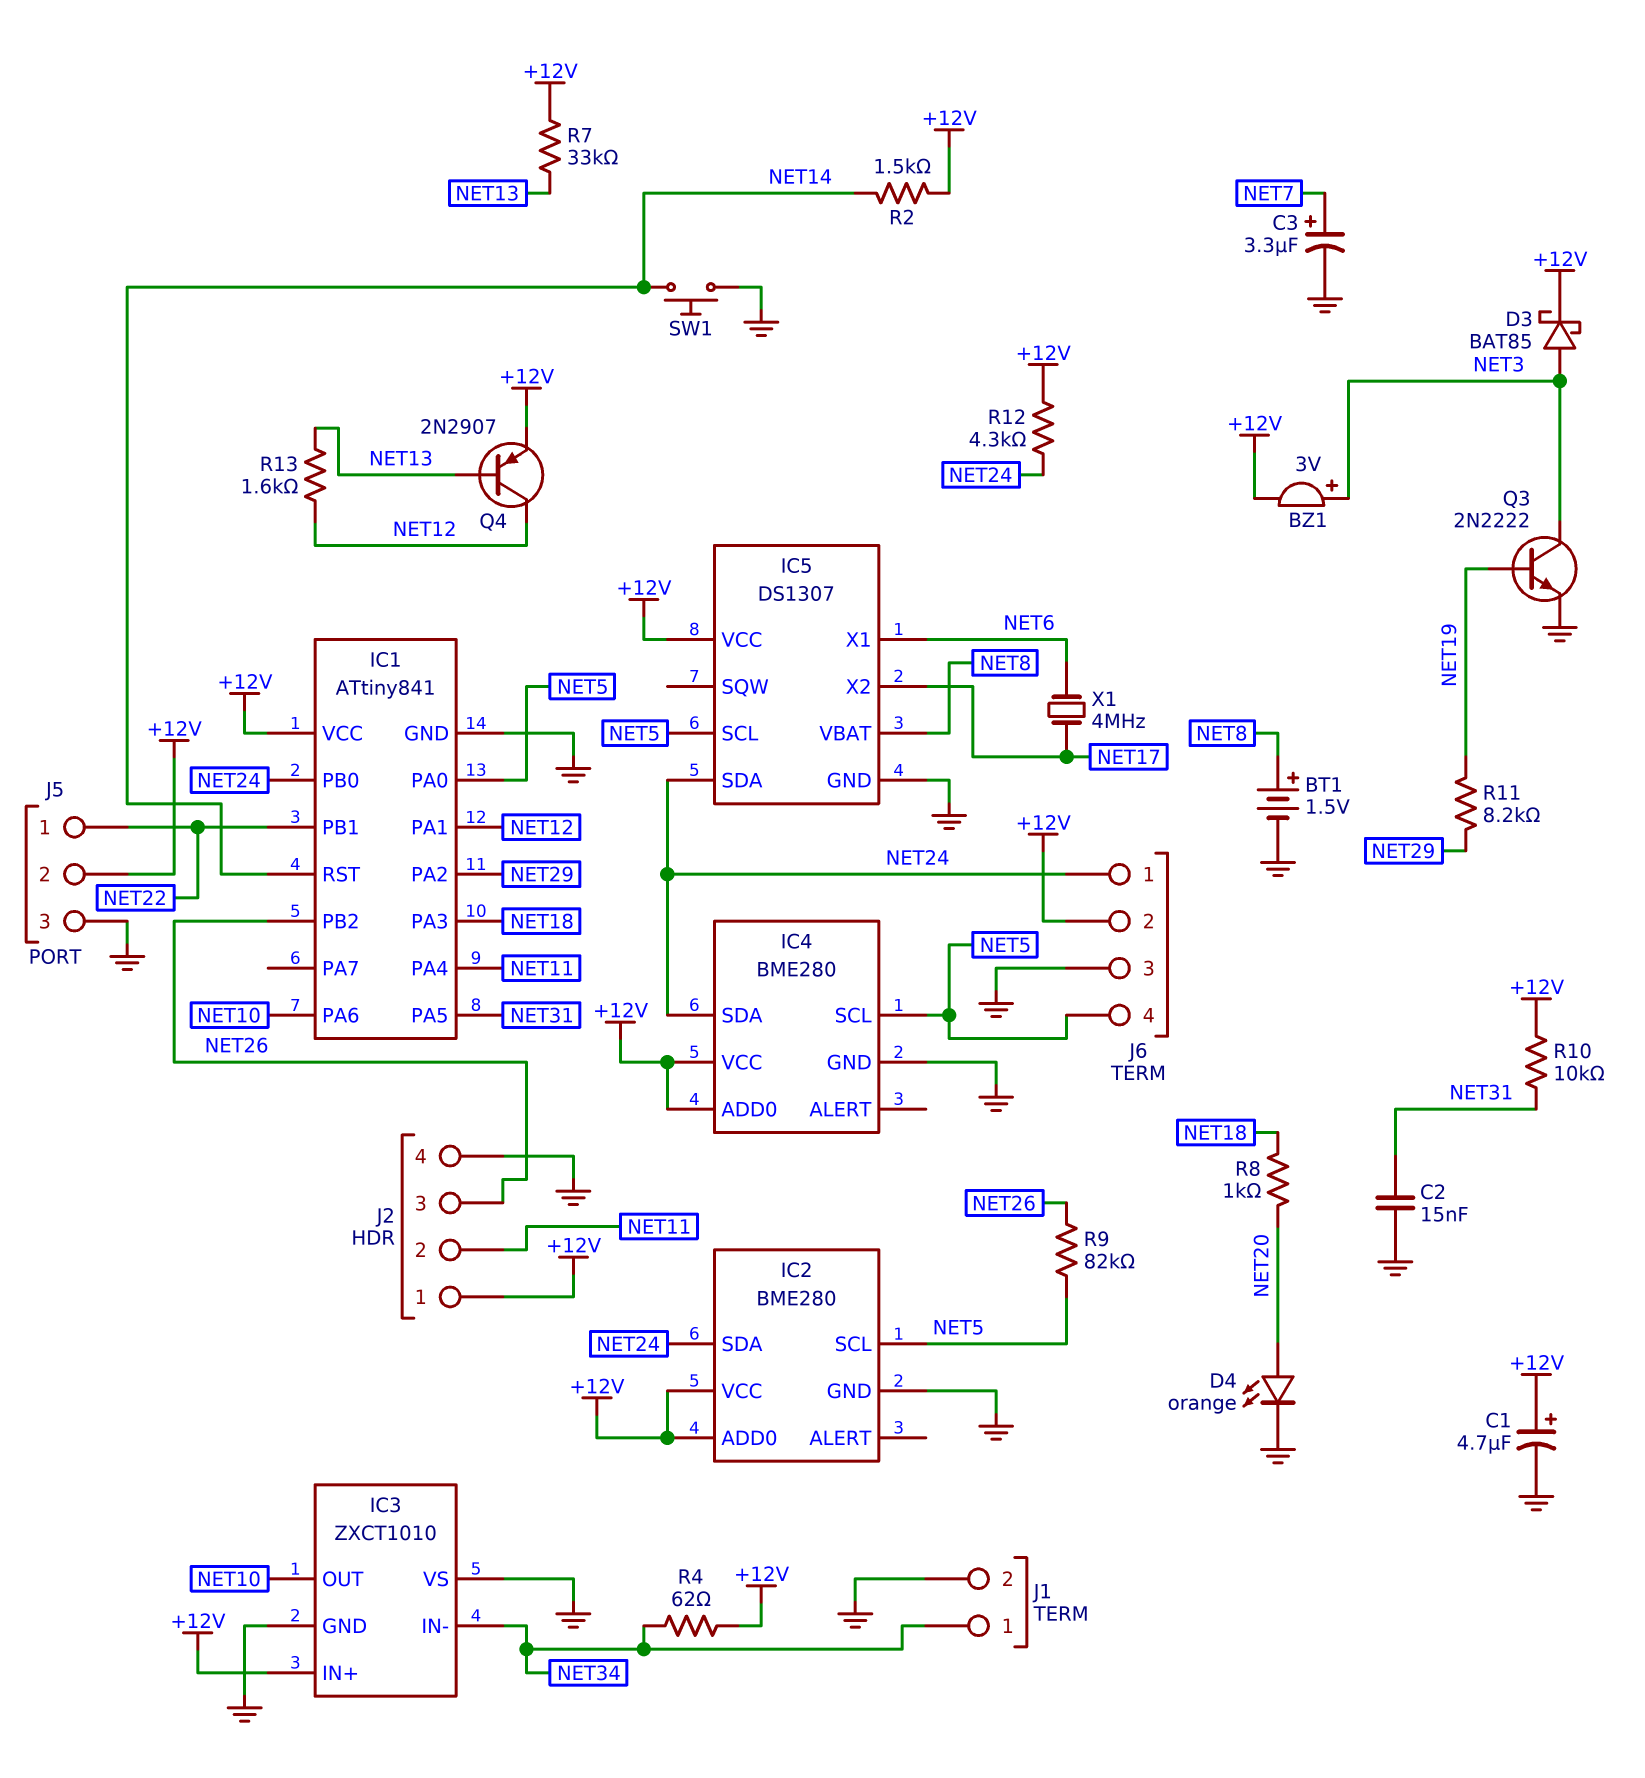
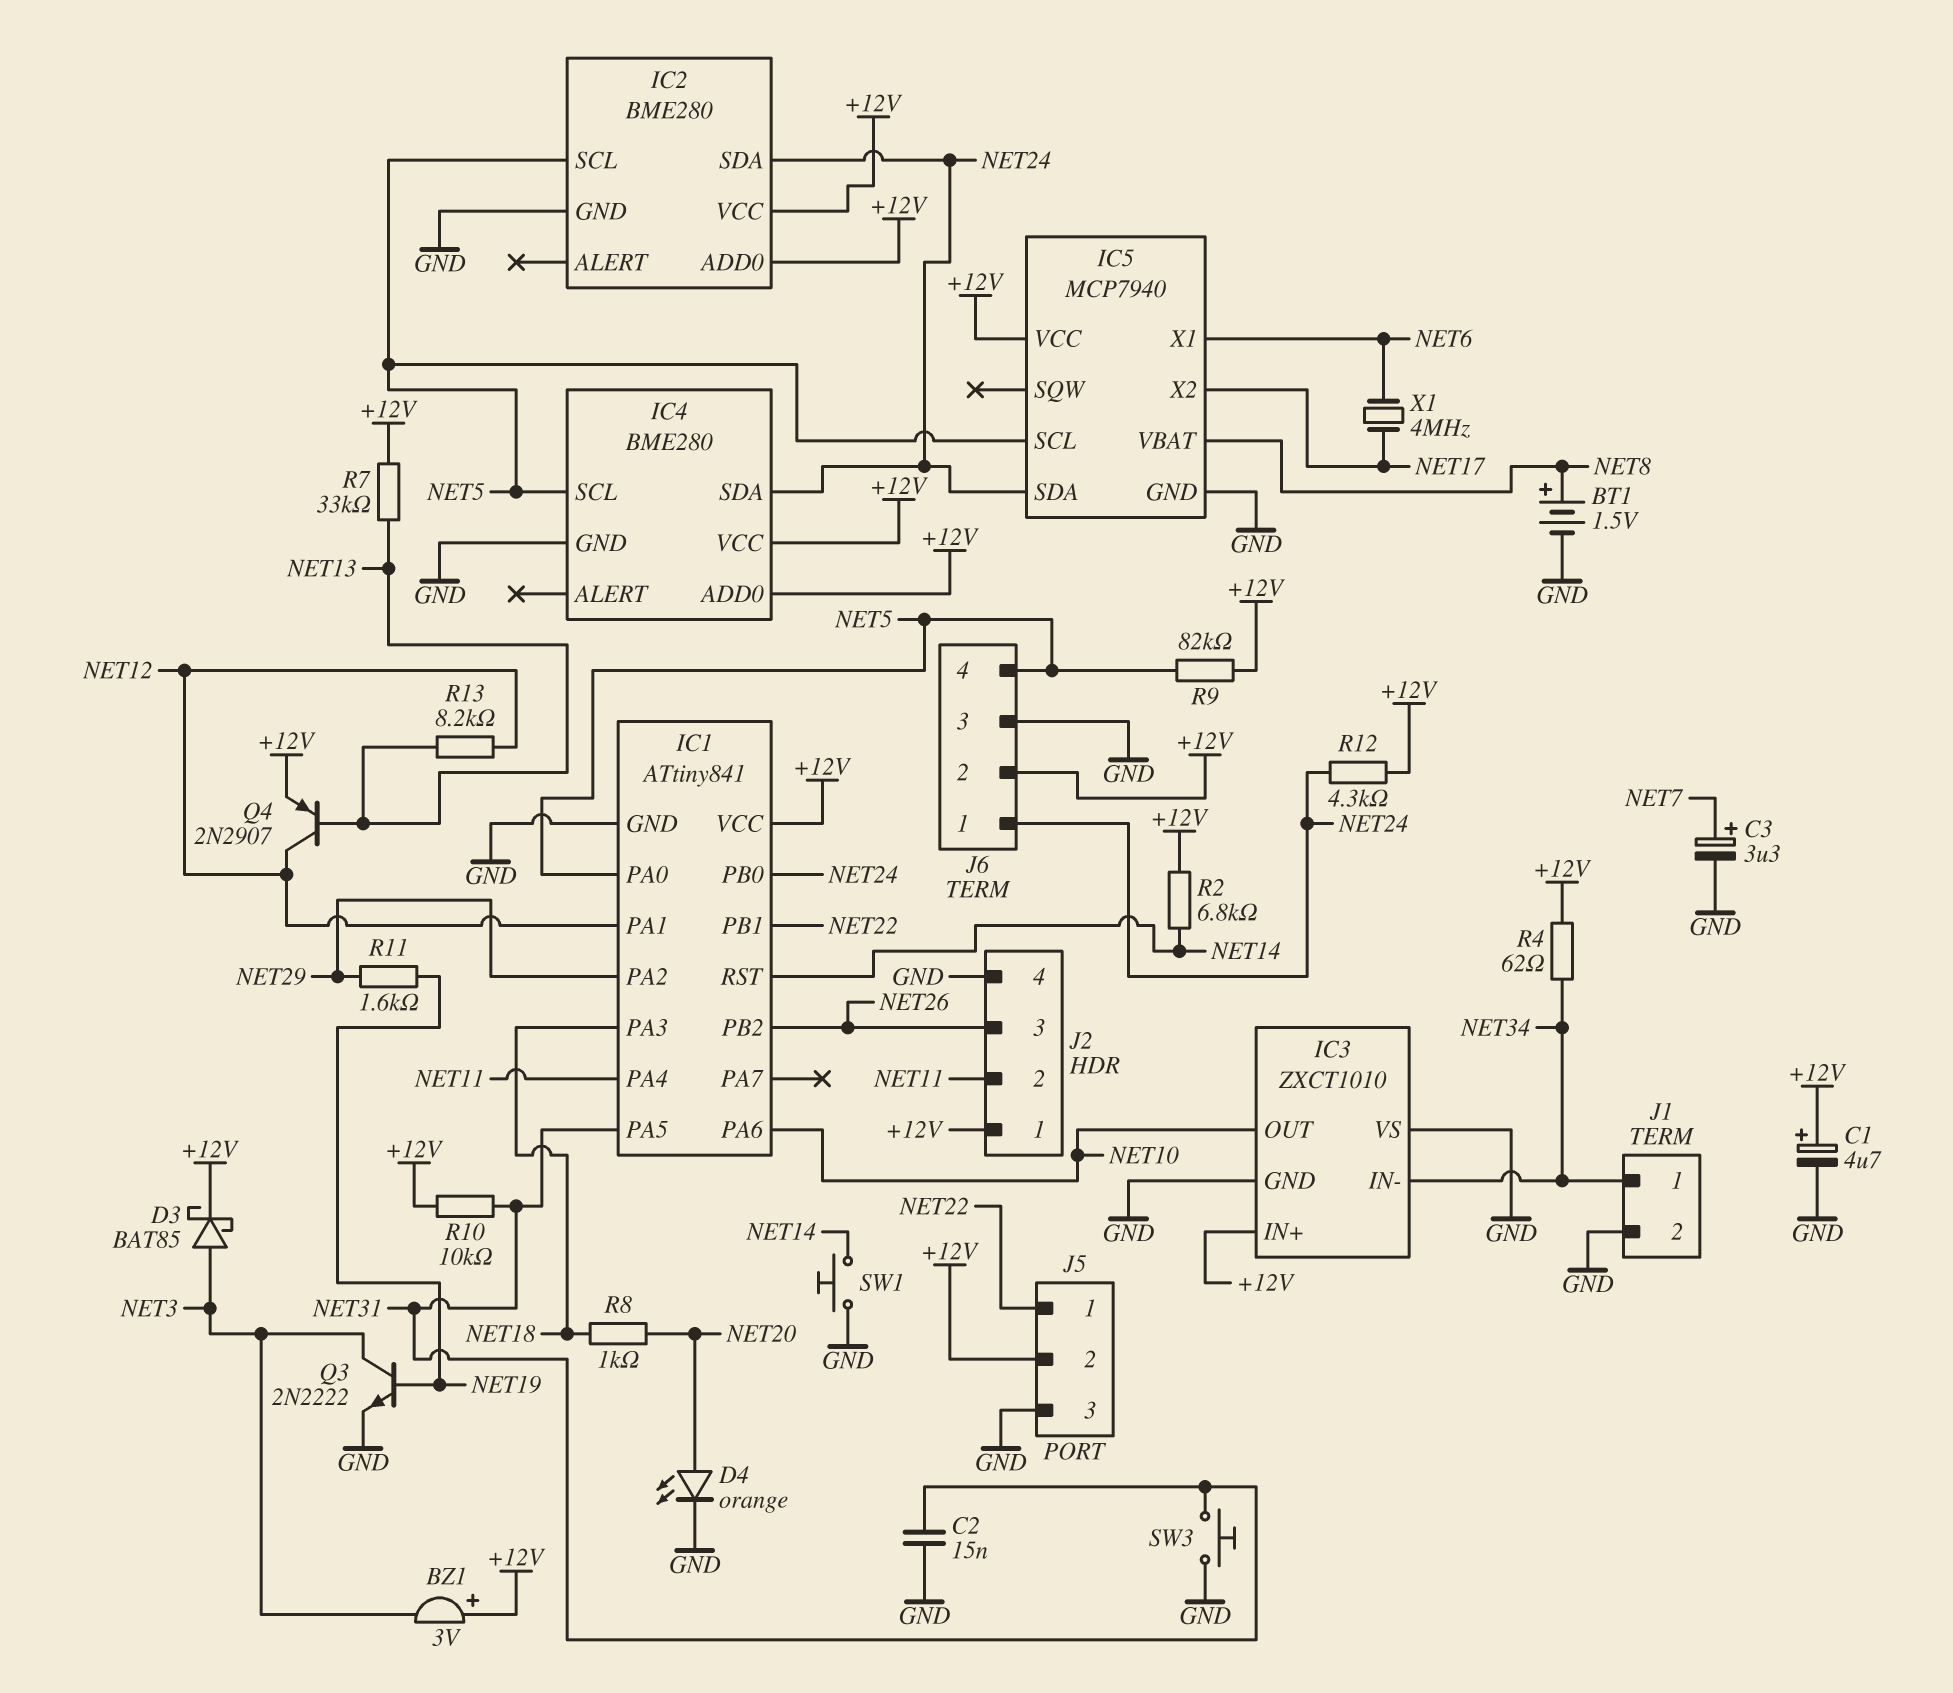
BZ1: buzzer 3V (plus NET3, minus +12V) -> buzzer 3V (plus +12V, minus NET3)
IC5: DS1307 -> MCP7940
R2: 1.5k (+12V, NET14) -> 6.8k (+12V, NET14)
R9: 82k (NET5, NET26) -> 82k (+12V, NET5)
R11: 8.2k (NET19, NET29) -> 1.6k (NET19, NET29)
R13: 1.6k (NET12, NET13) -> 8.2k (NET12, NET13)
SW3: none -> button (GND, NET31)

